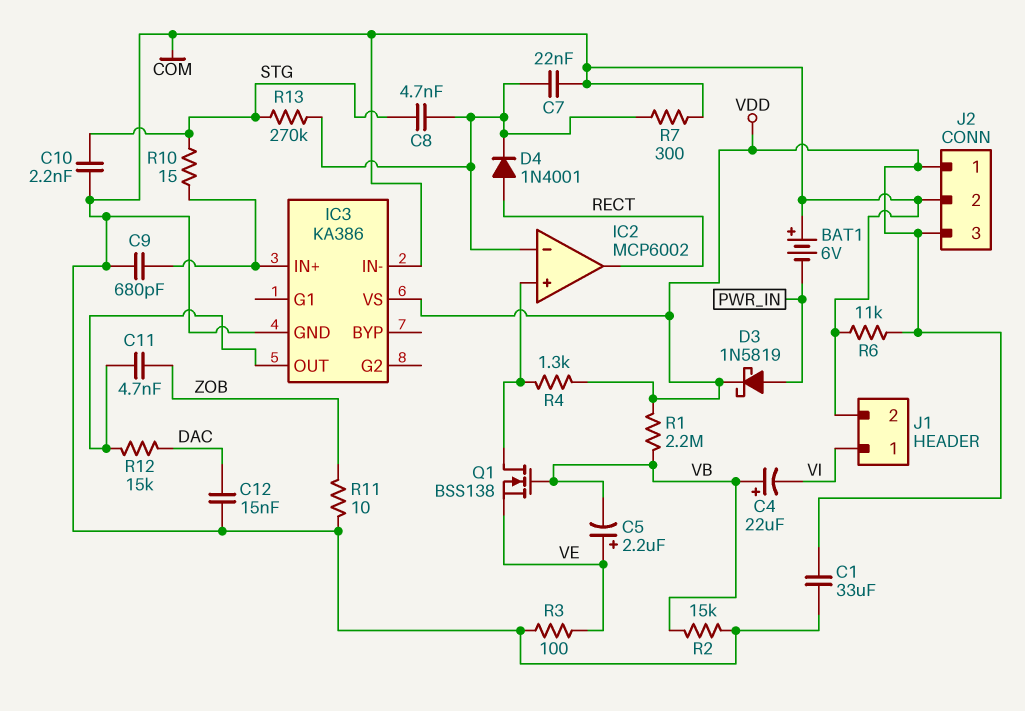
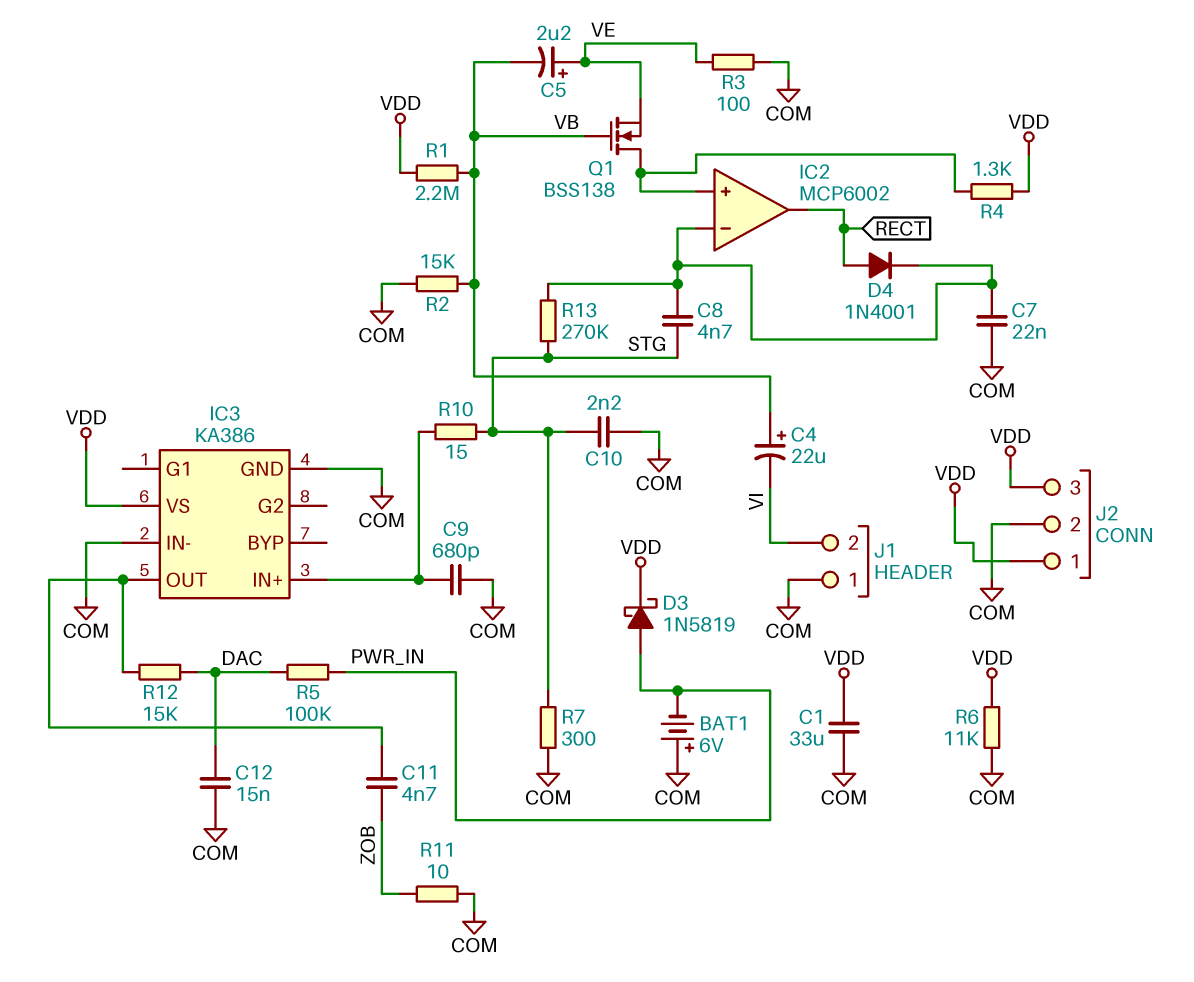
J1 pin 1: VI -> COM
J1 pin 2: COM -> VI
R5: none -> 100k (DAC, PWR_IN)
R7: 300 (COM, IC2/in-) -> 300 (COM, STG)

